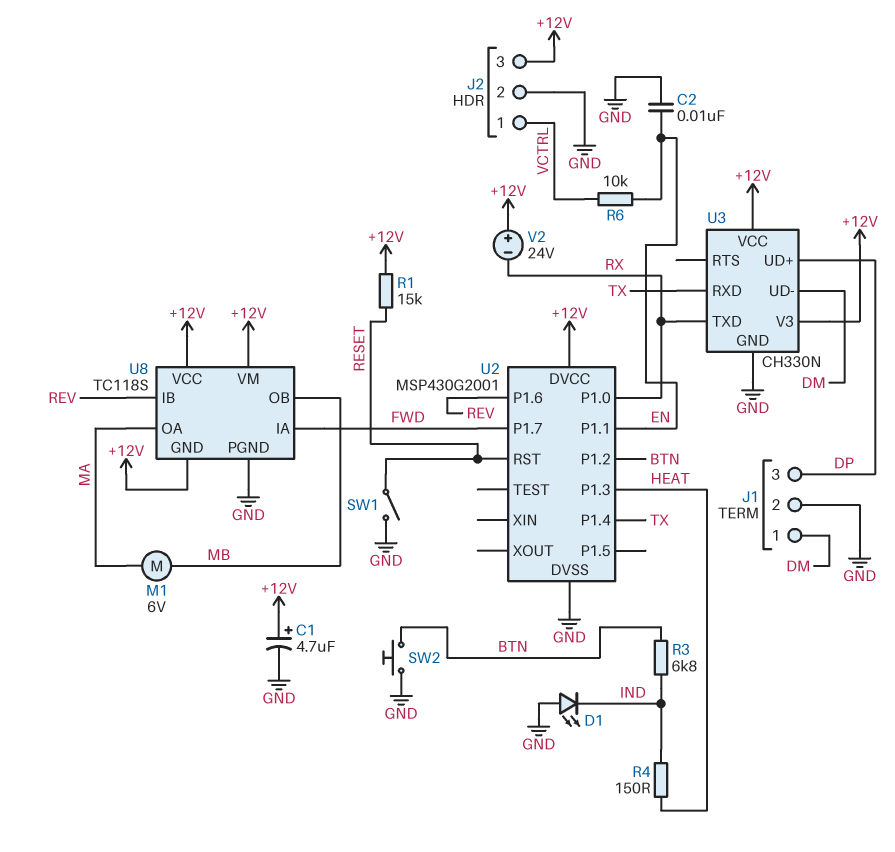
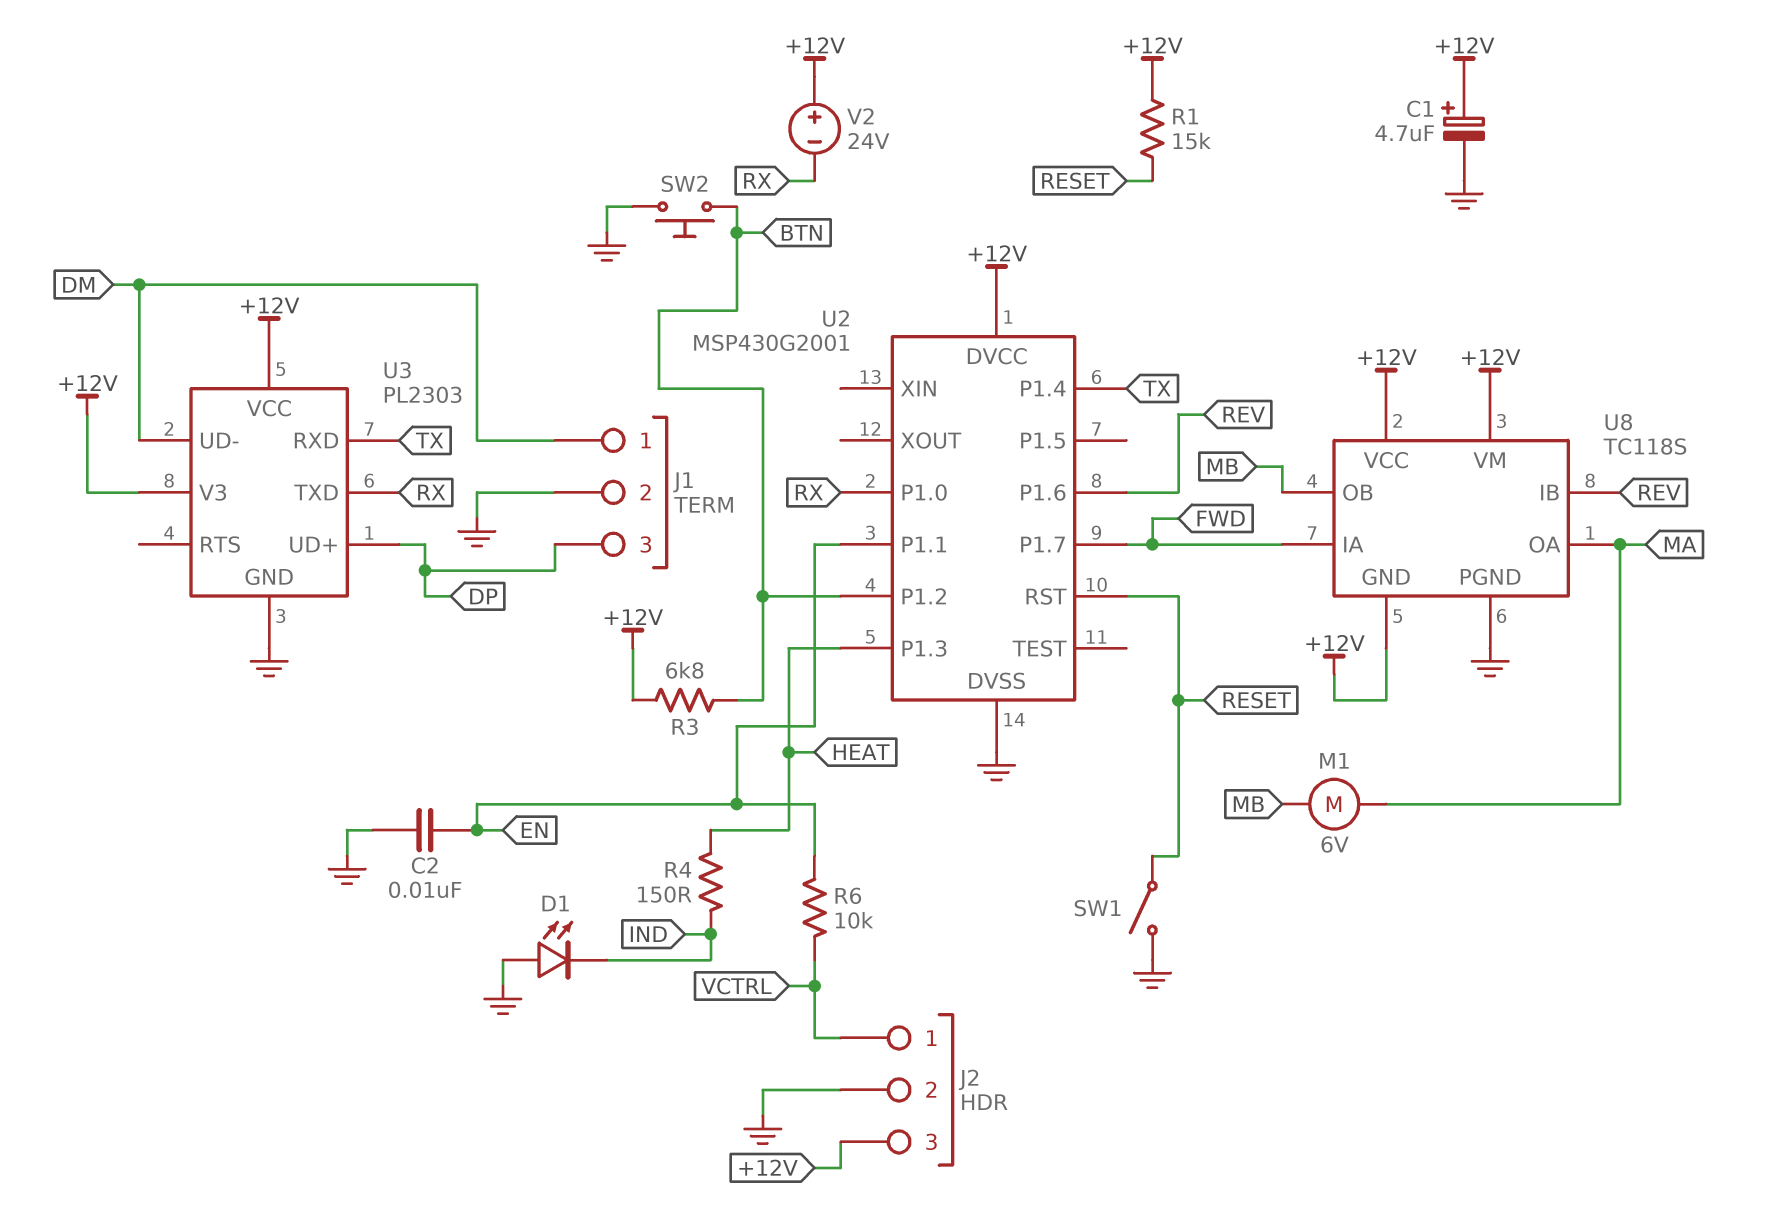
R3: 6.8k (BTN, IND) -> 6.8k (+12V, BTN)
U3: CH330N -> PL2303

